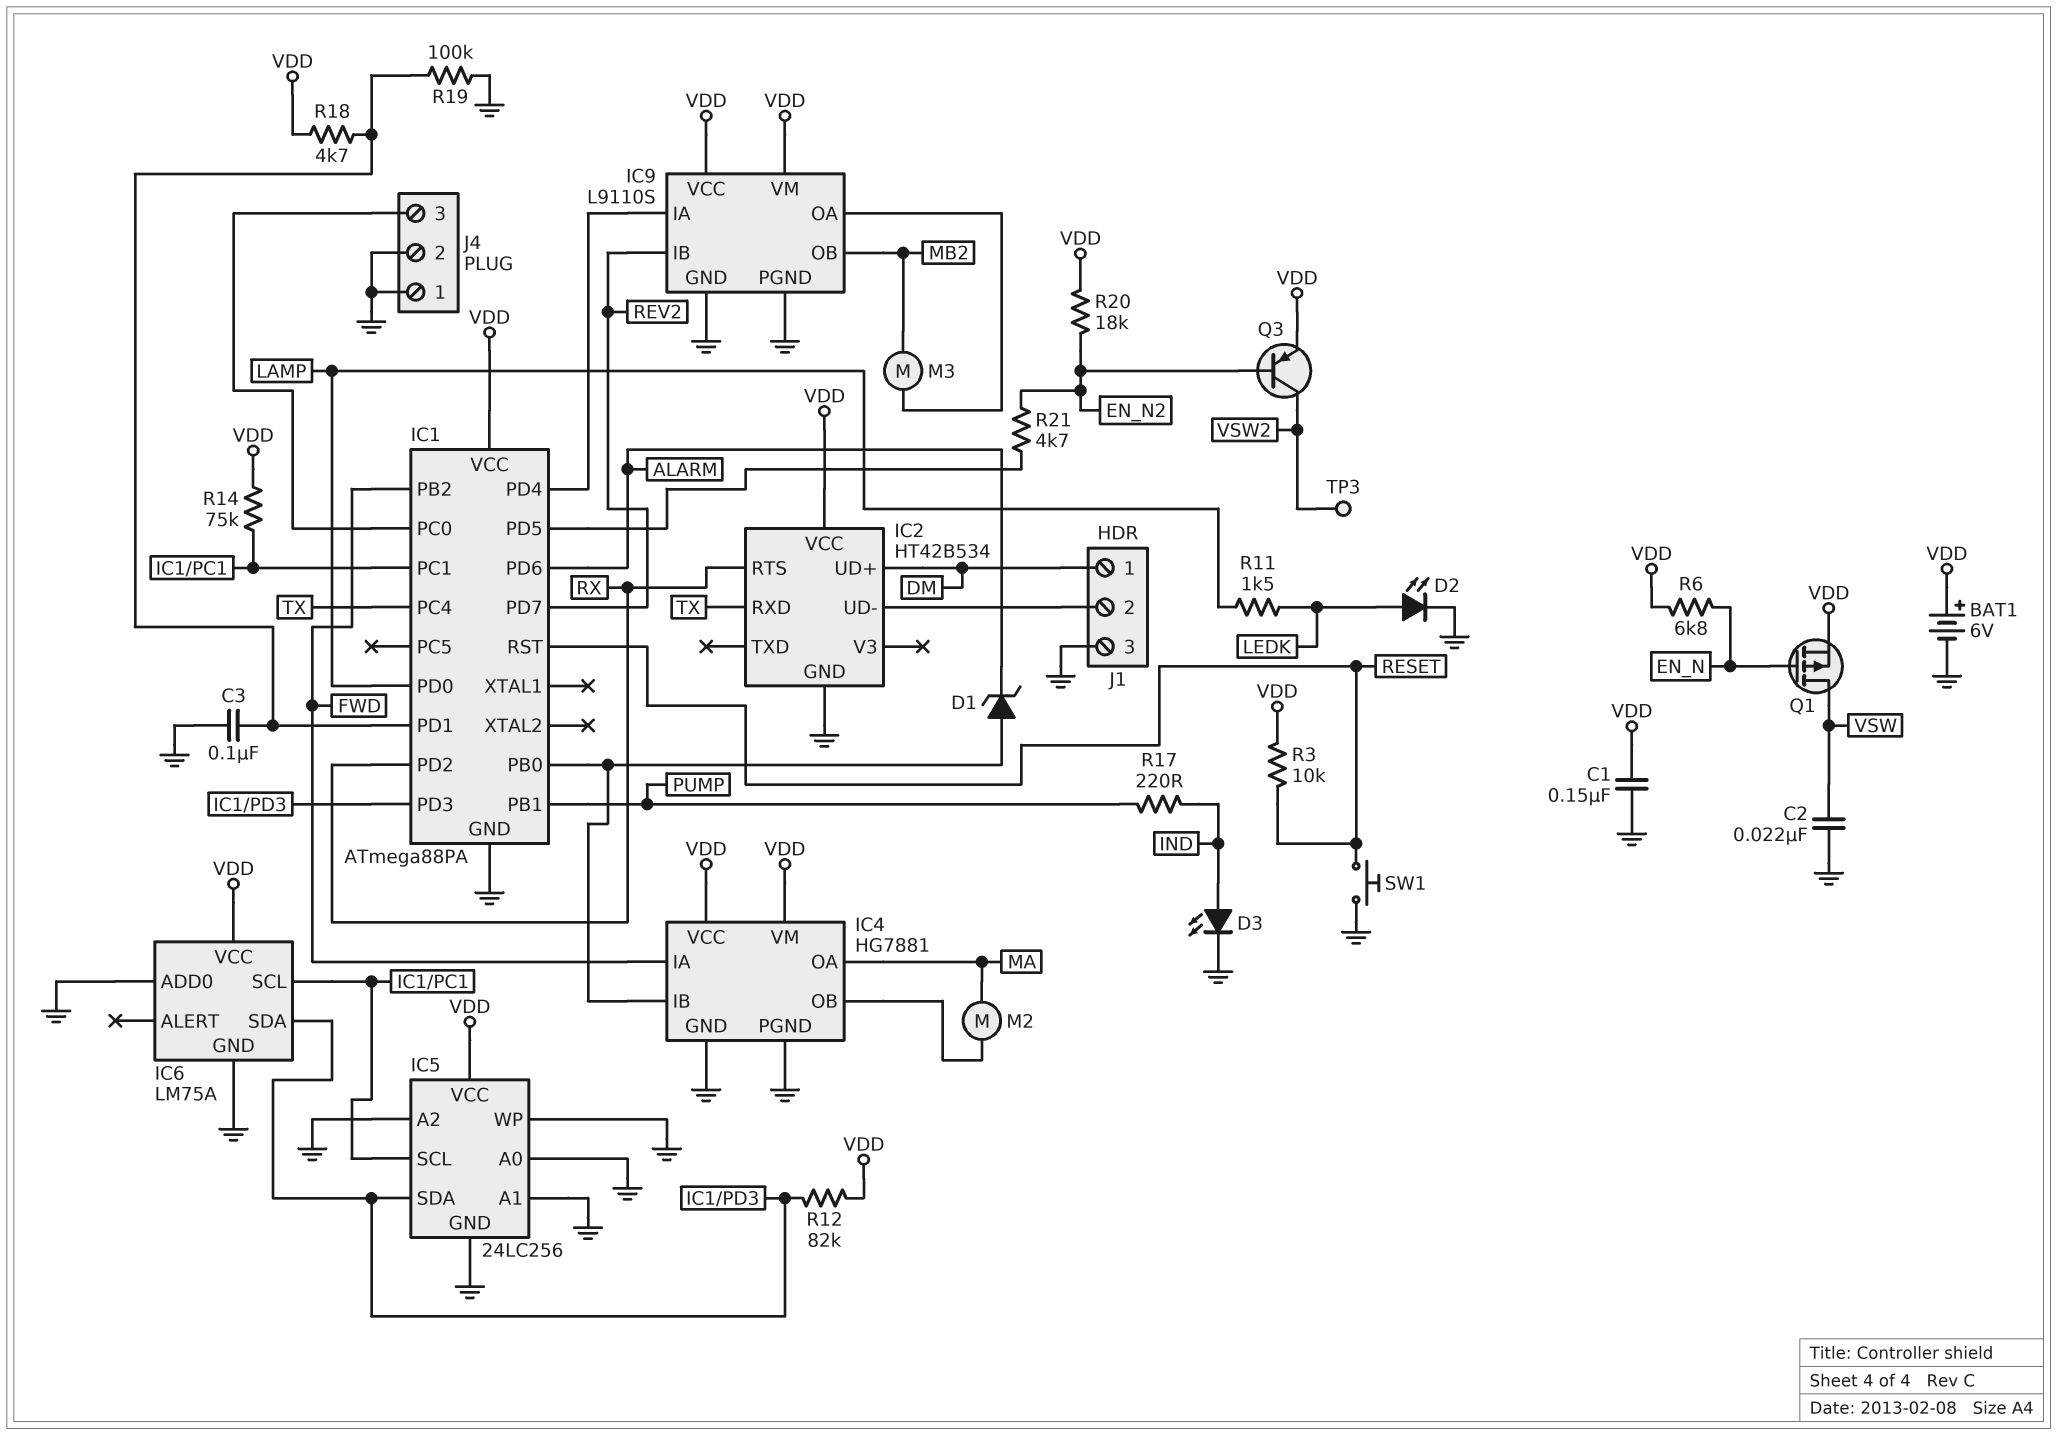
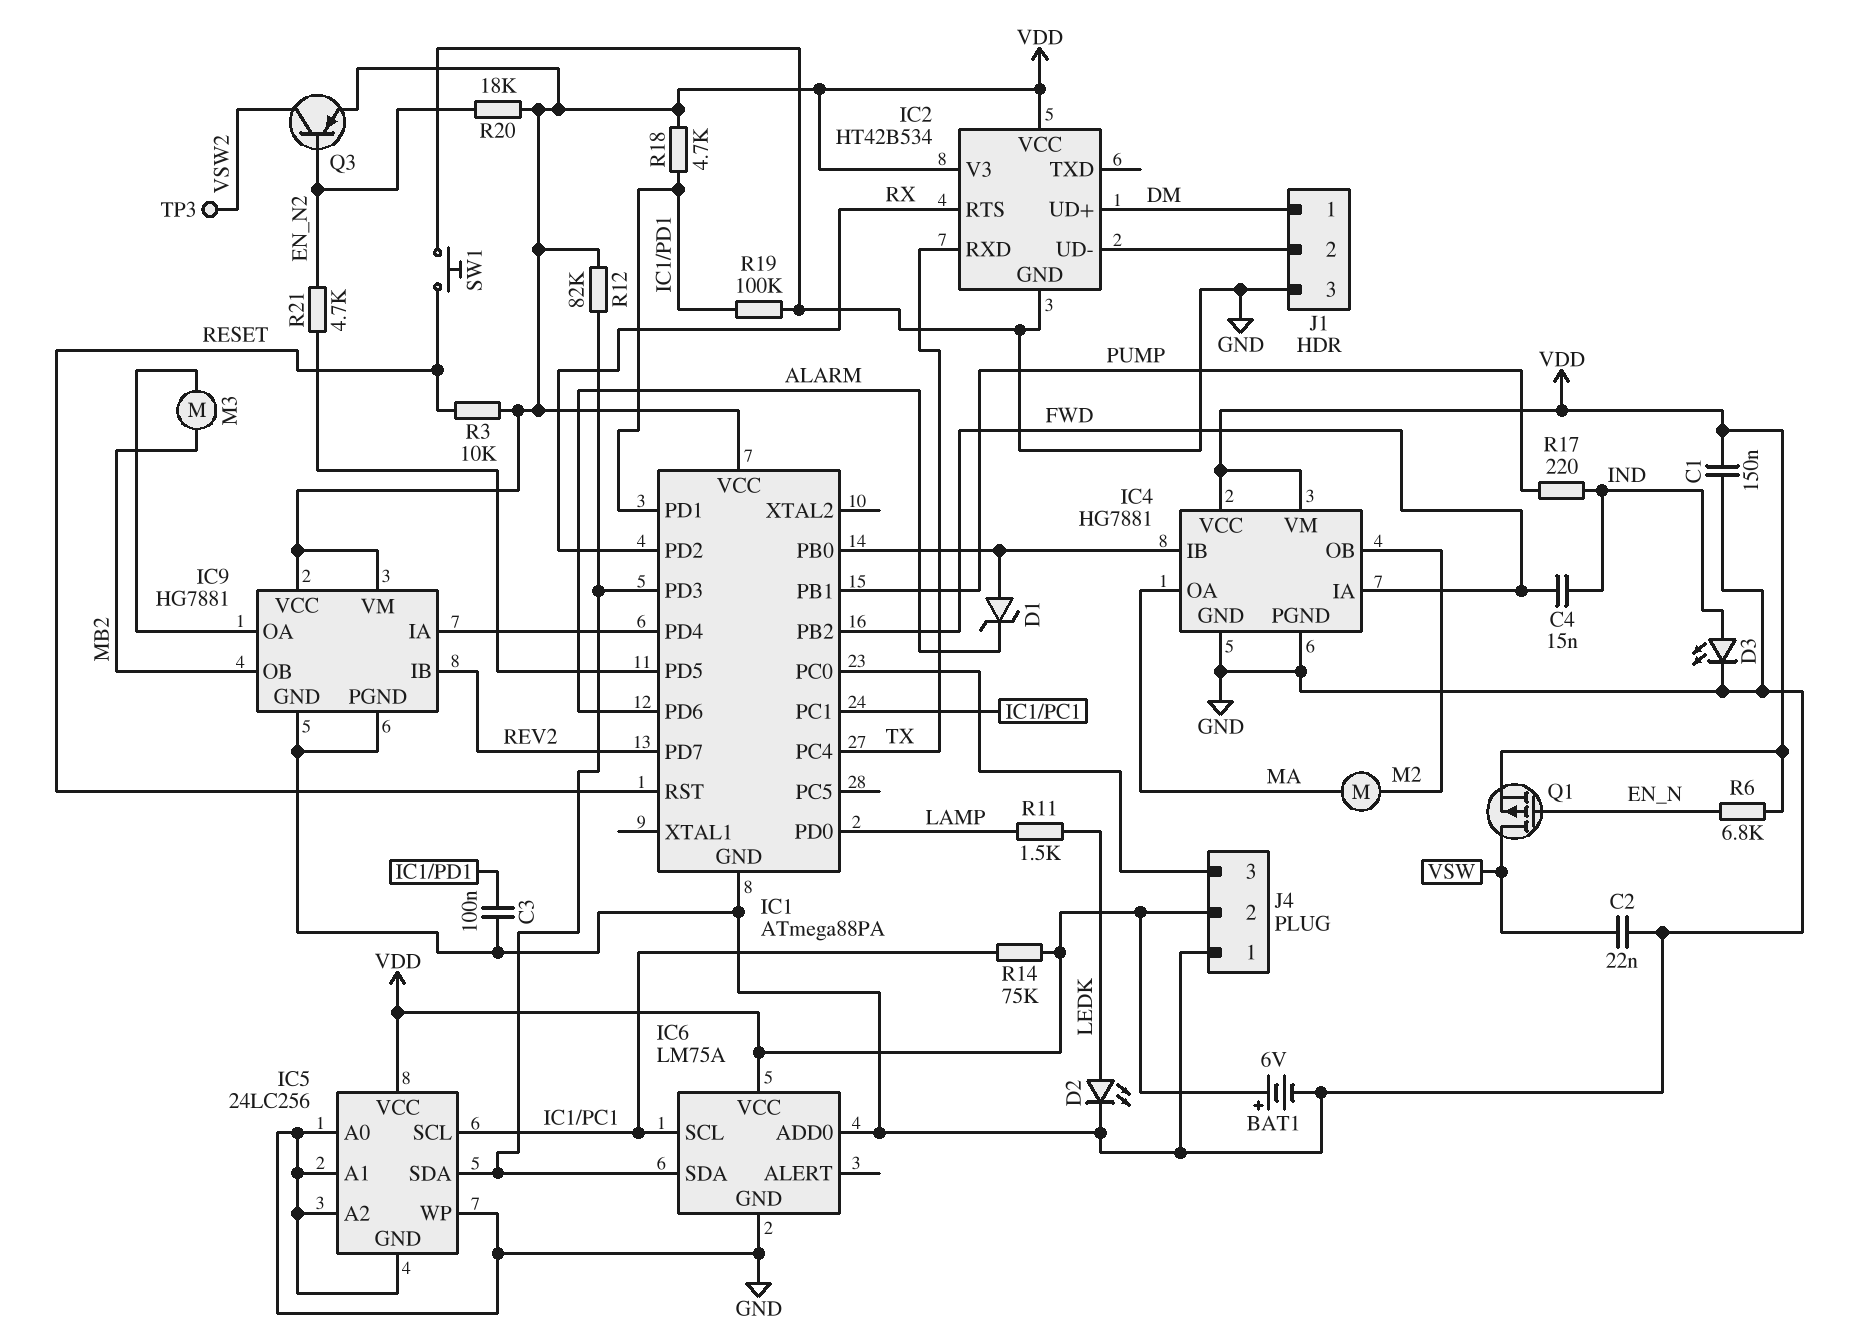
C4: none -> 15nF (FWD, IND)
IC2 pin V3: none -> VDD
IC9: L9110S -> HG7881
J4 pin 2: GND -> VDD

